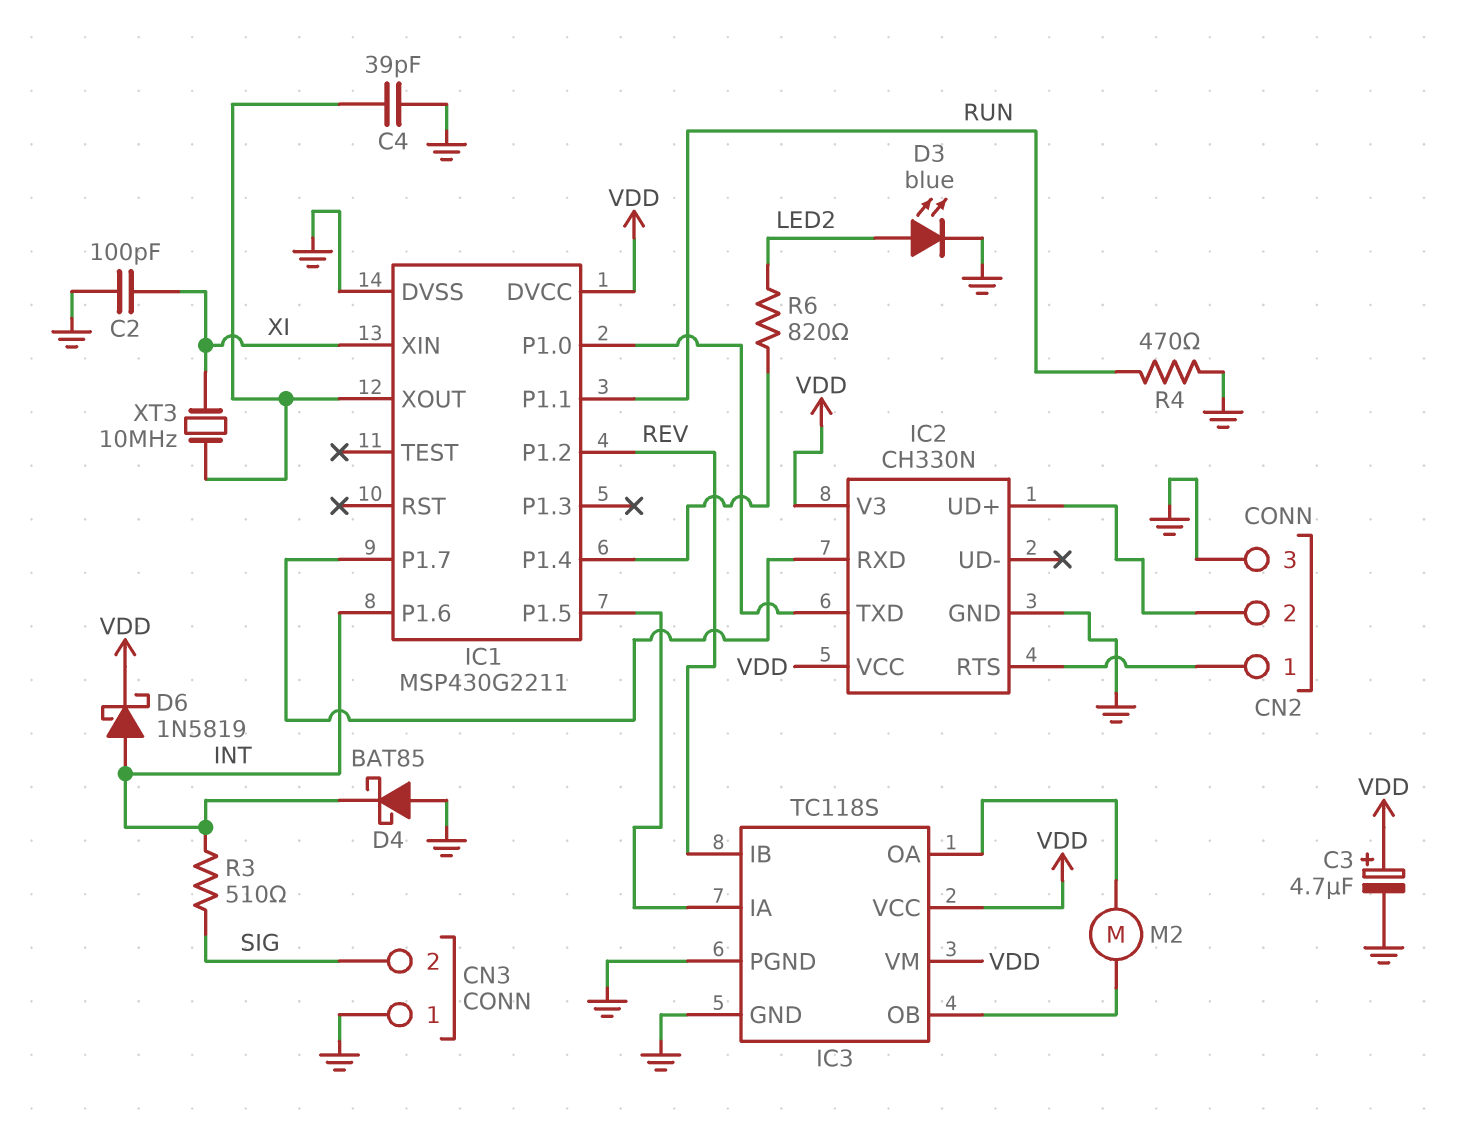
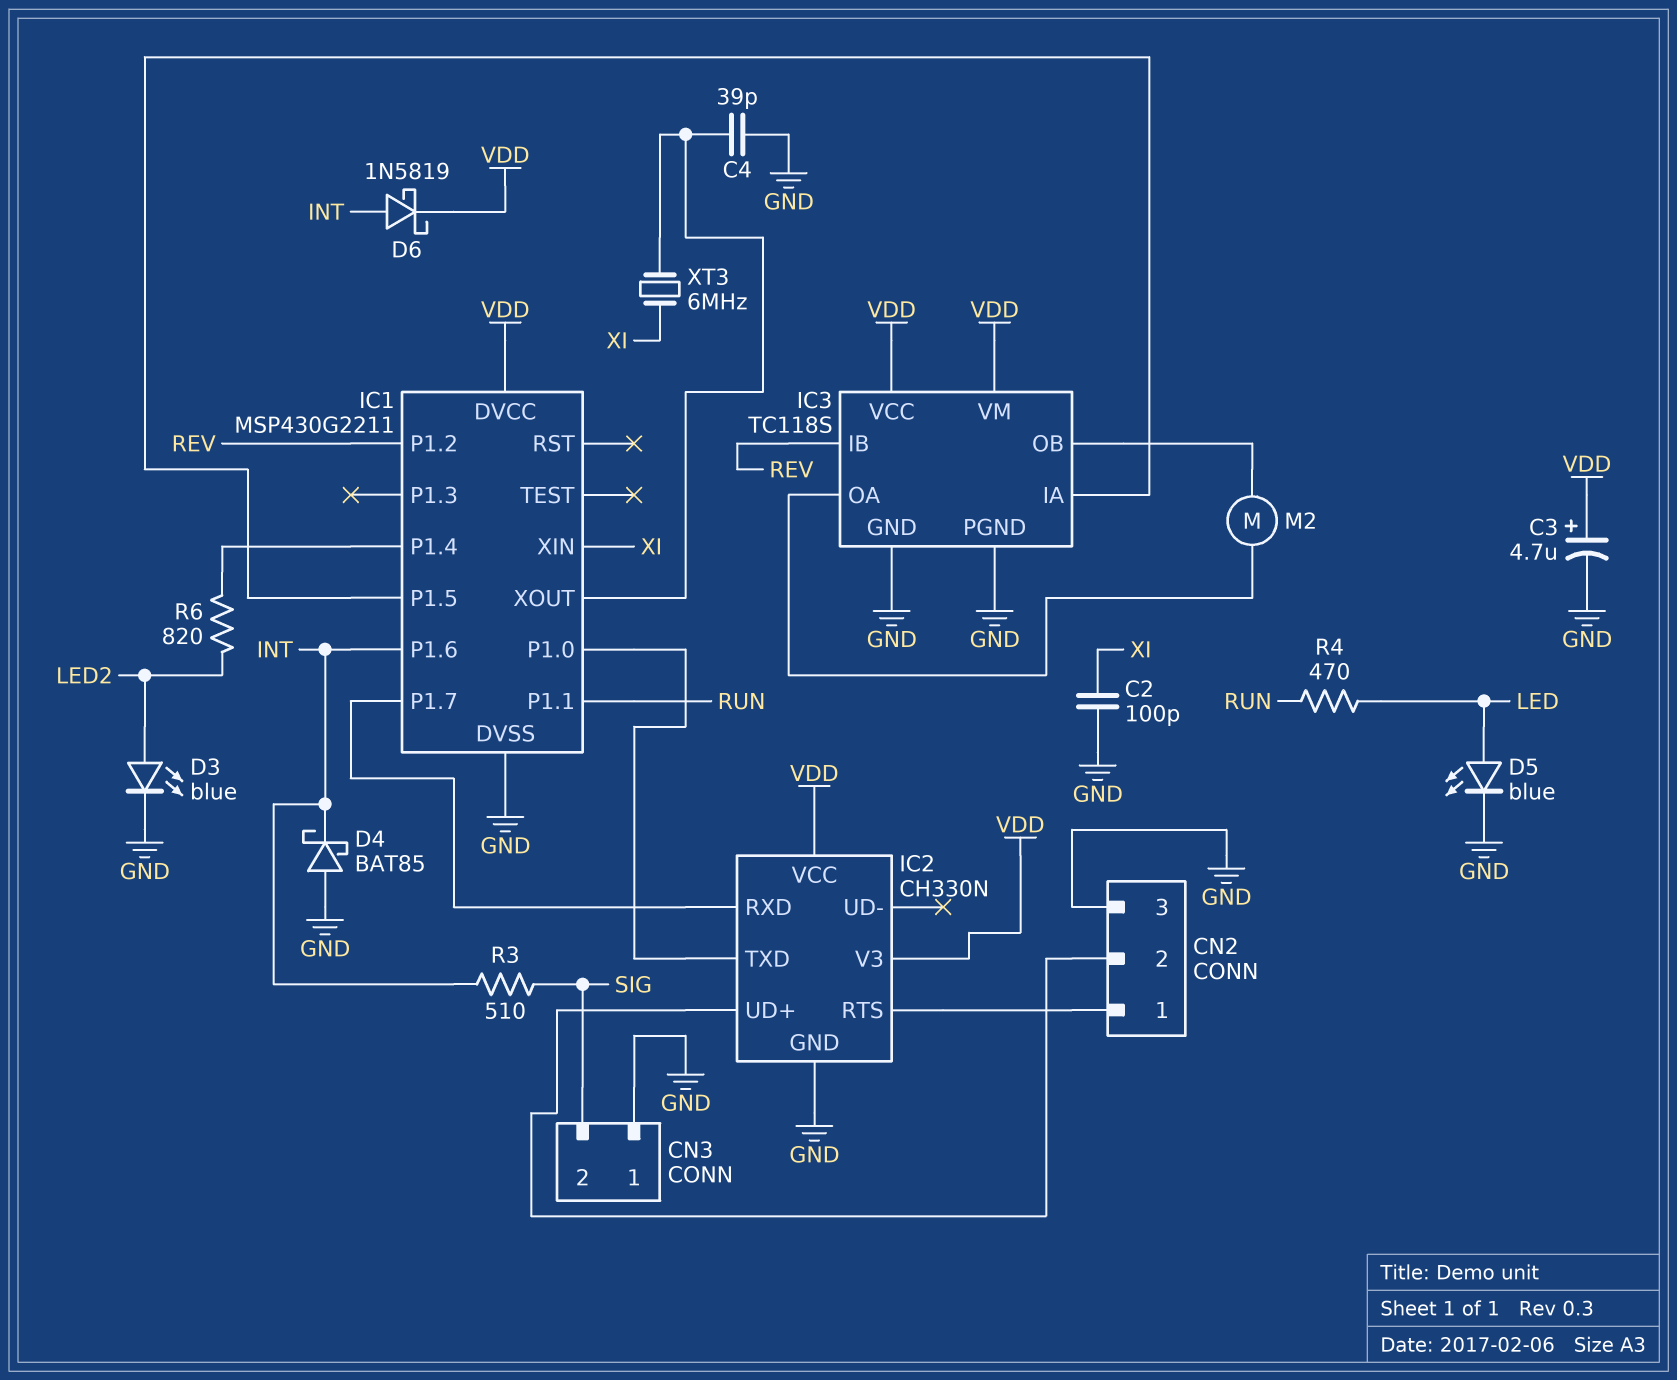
D5: none -> LED blue (A LED, K GND)
R4: 470 (GND, RUN) -> 470 (LED, RUN)
XT3: 10MHz (IC1/XOUT, XI) -> 6MHz (IC1/XOUT, XI)

